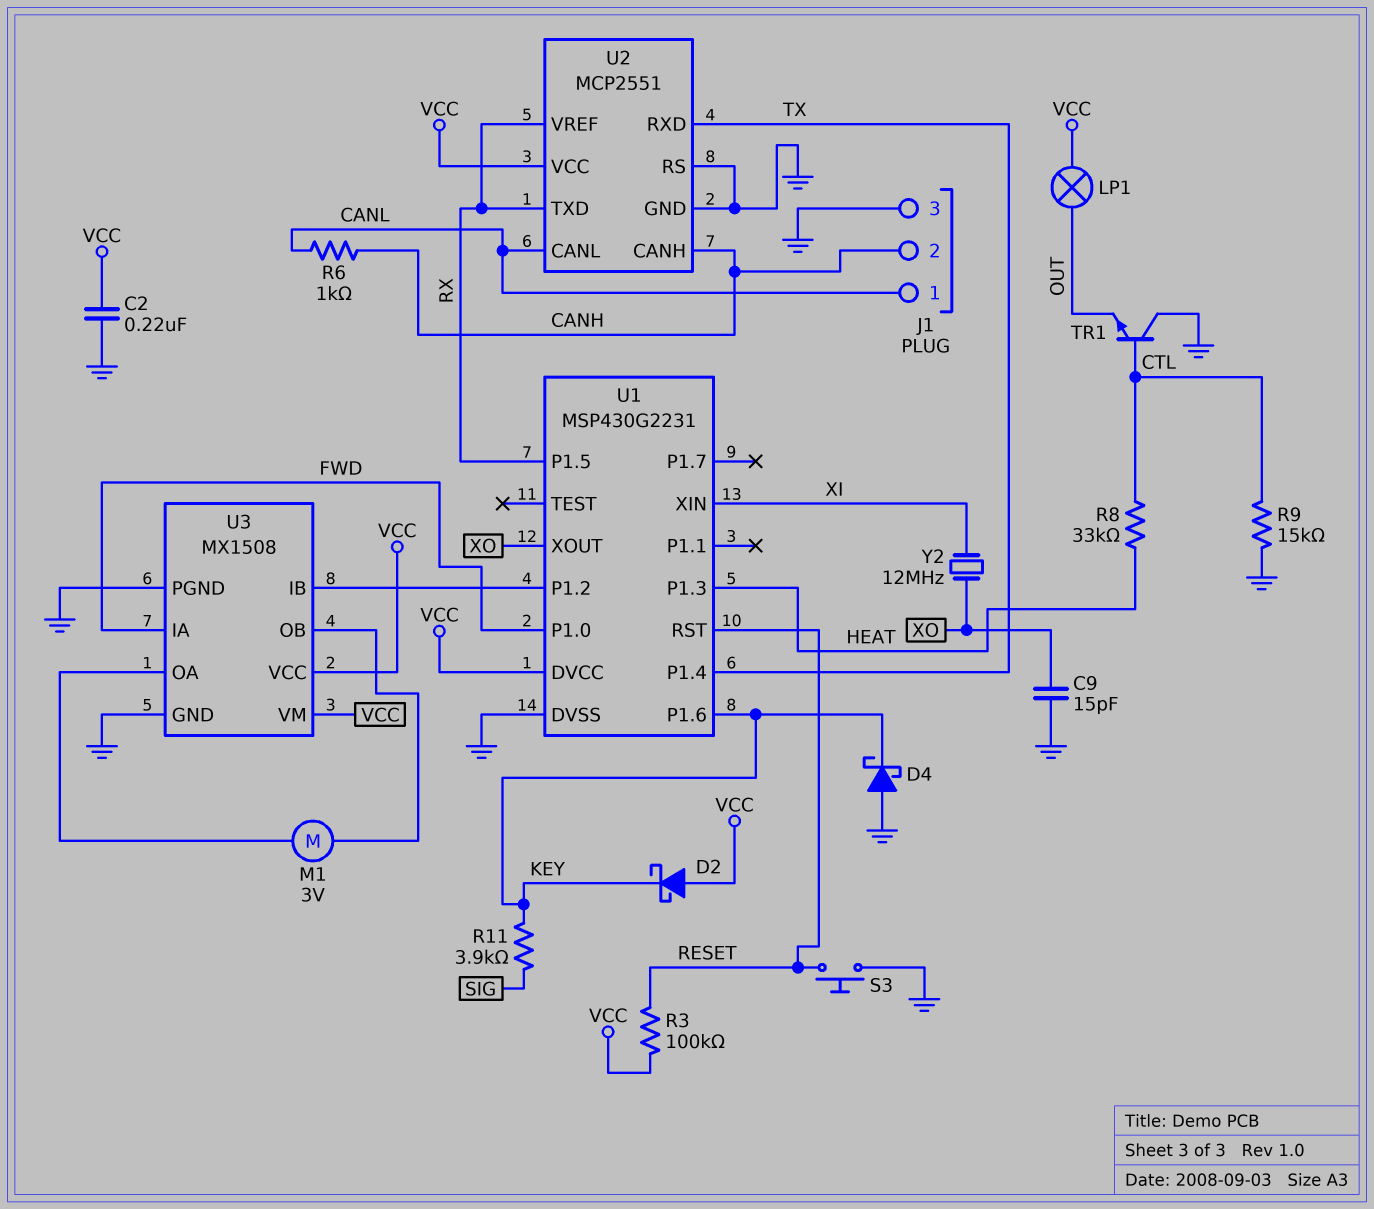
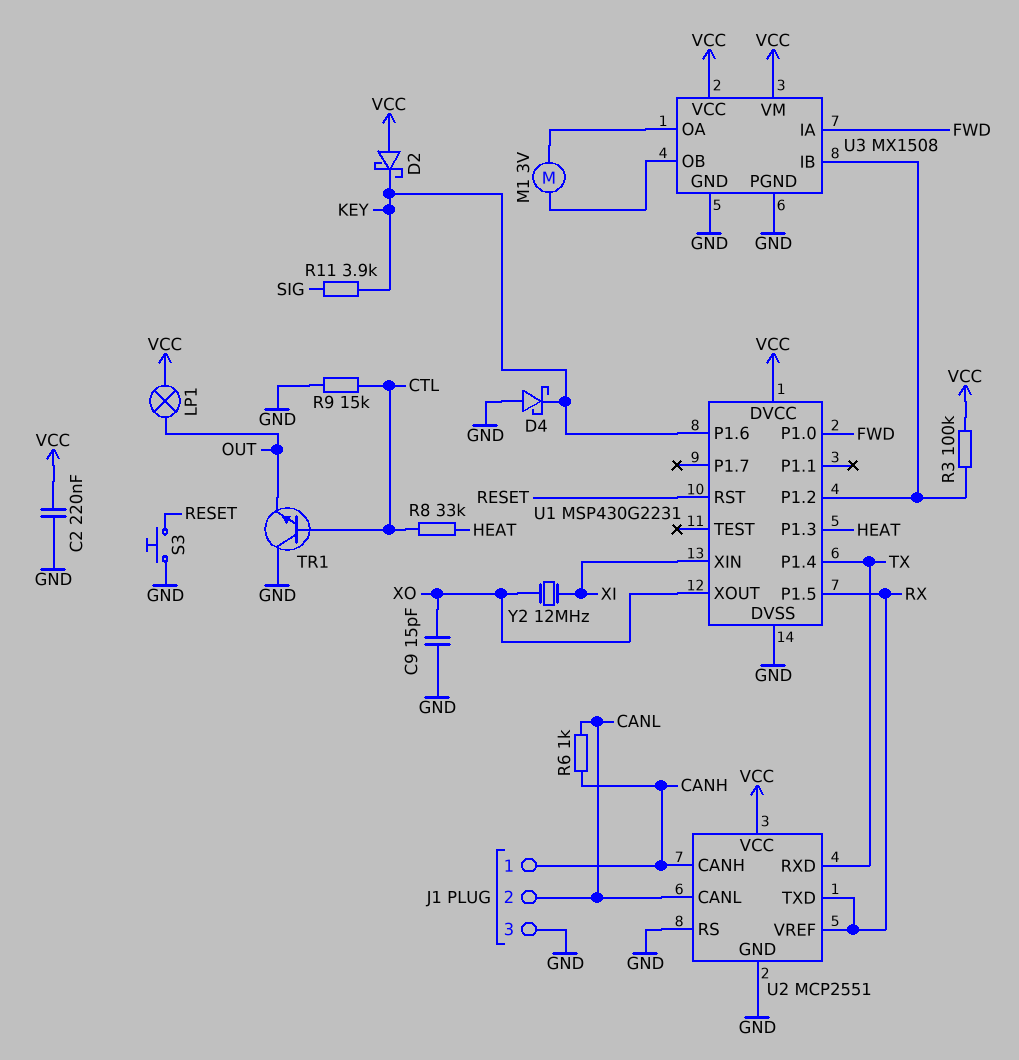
J1 pin 1: CANL -> CANH
J1 pin 2: CANH -> CANL
R3: 100k (RESET, VCC) -> 100k (U1/P1.2, VCC)

